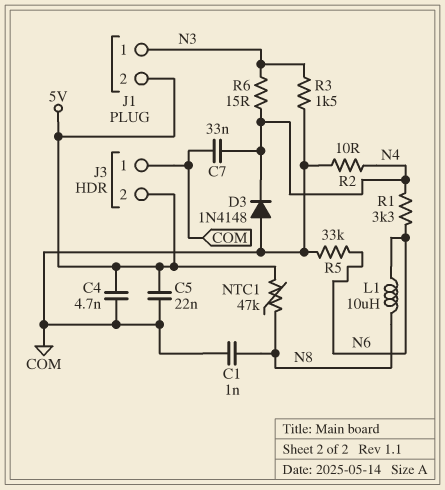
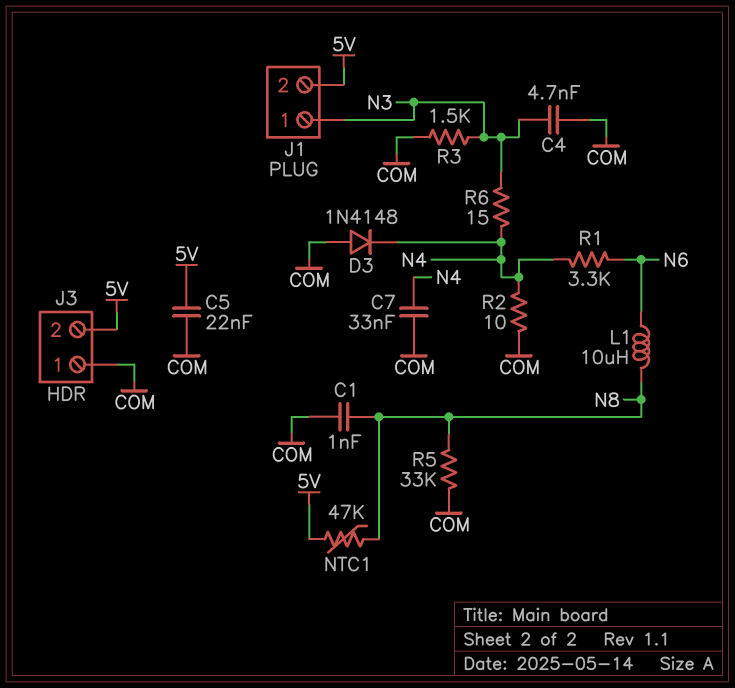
C4: 4.7nF (5V, COM) -> 4.7nF (COM, N3)
R5: 33k (COM, N6) -> 33k (COM, N8)

